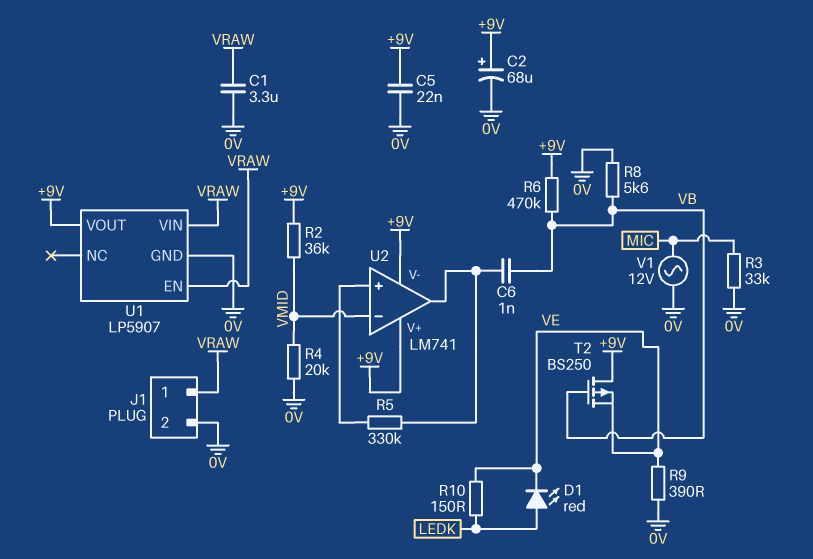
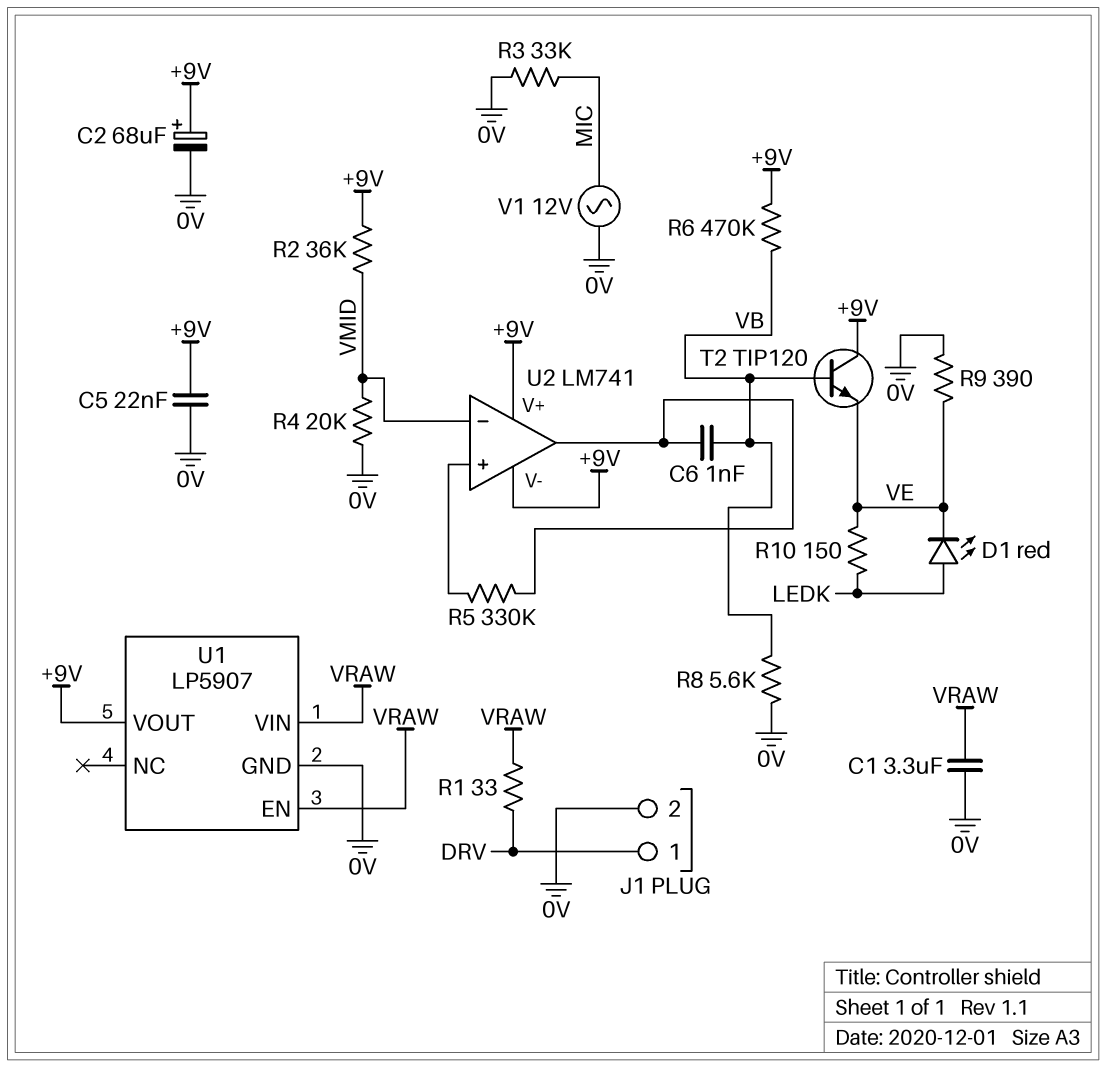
J1 pin 1: VRAW -> DRV
R1: none -> 33 (DRV, VRAW)
T2: PMOS BS250 (G VB, D +9V, S VE) -> NPN TIP120 (B VB, C +9V, E VE)

